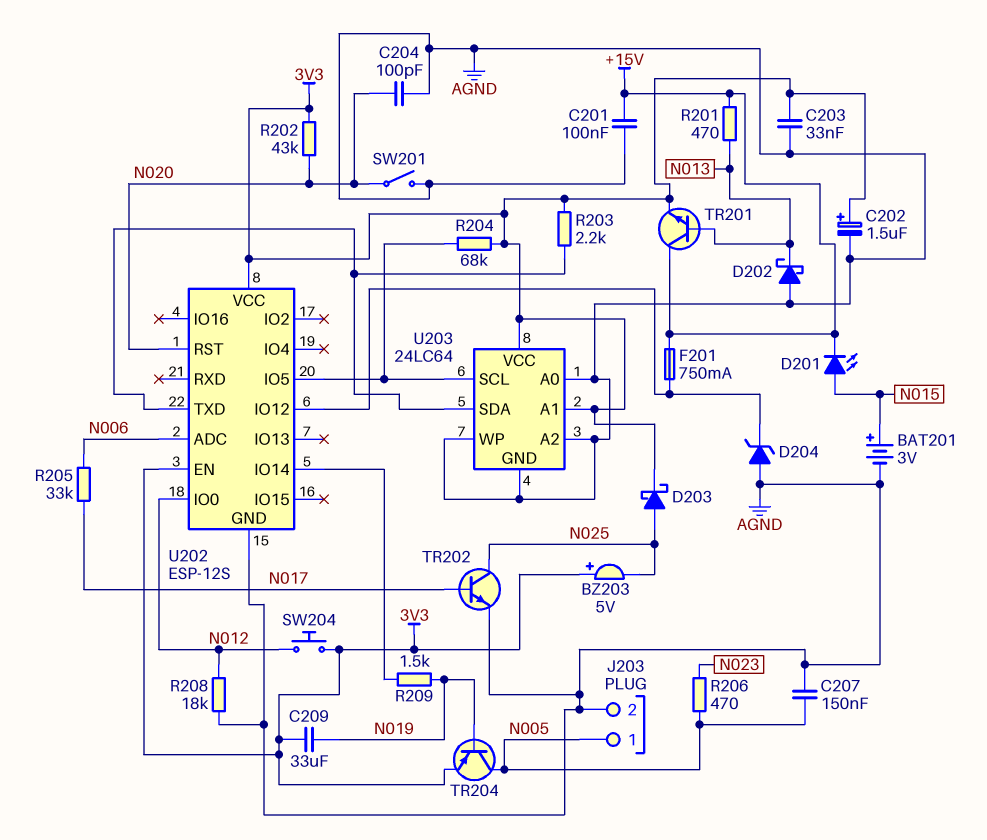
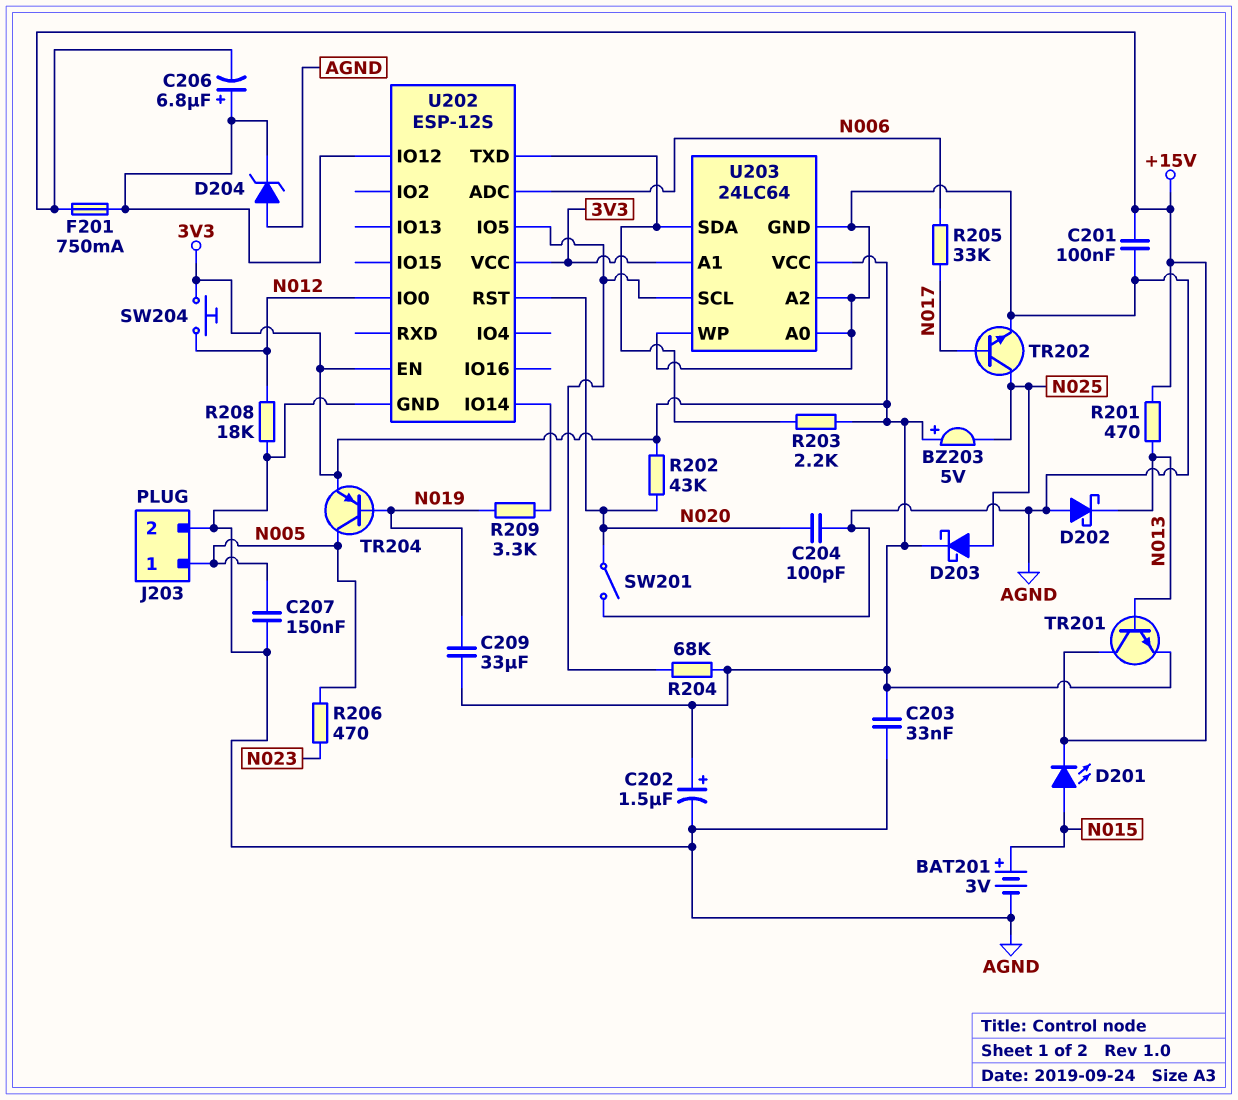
C206: none -> 6.8uF (plus U202/IO12, minus +15V)
R209: 1.5k (N019, U202/IO14) -> 3.3k (N019, U202/IO14)

